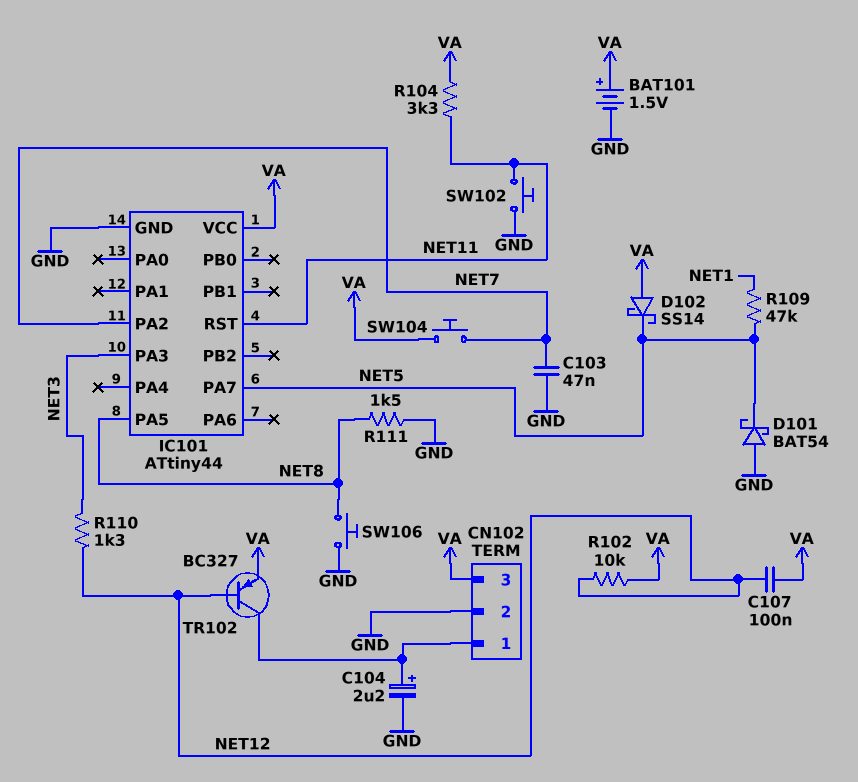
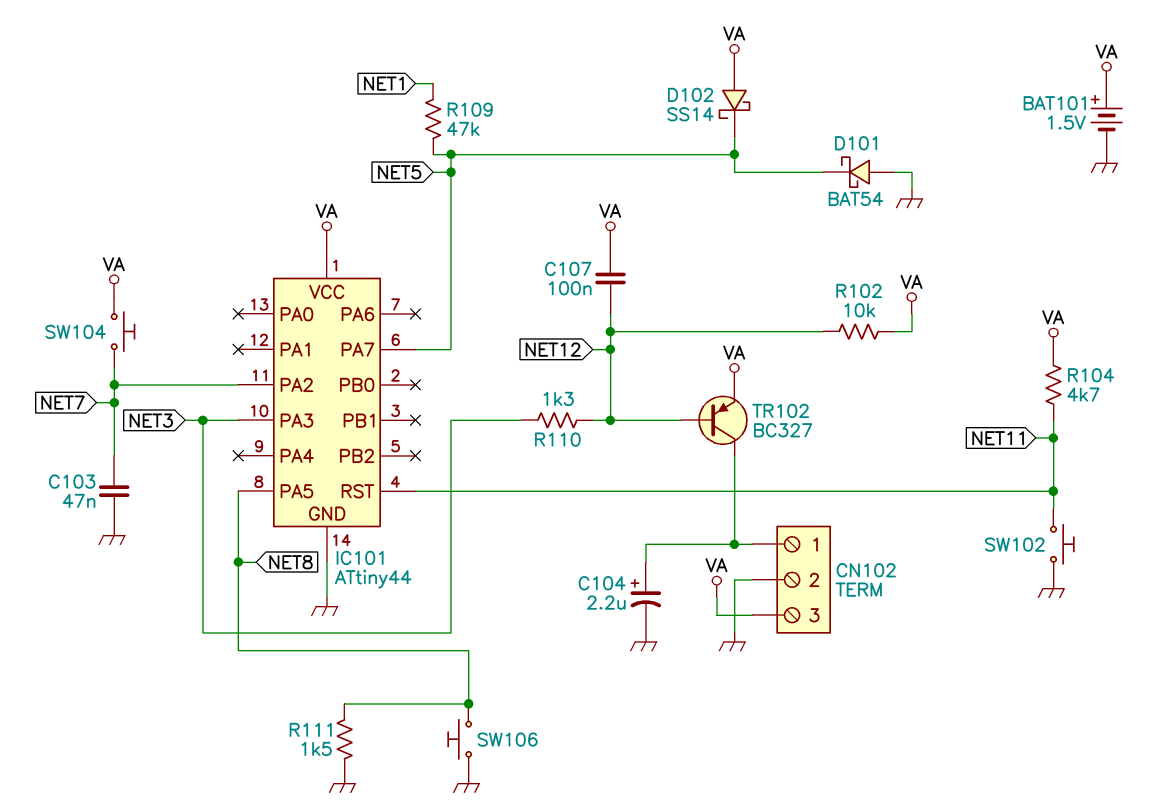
R104: 3.3k (NET11, VA) -> 4.7k (NET11, VA)

